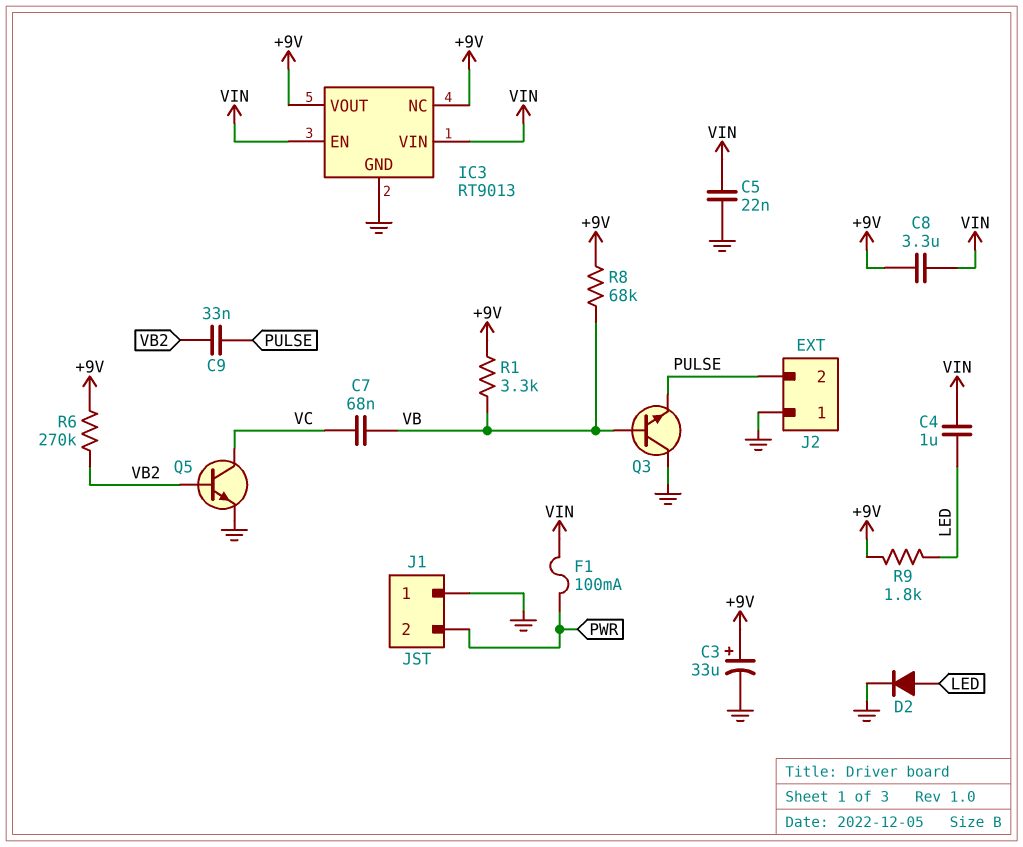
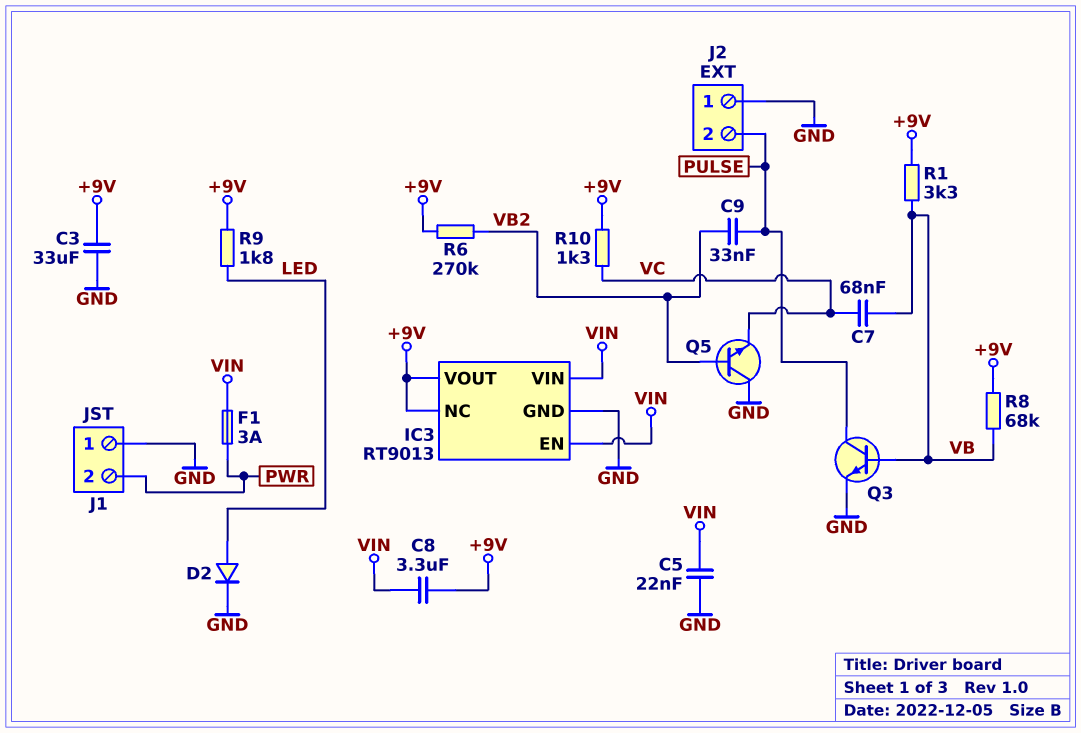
C3: 33uF (plus +9V, minus GND) -> 33uF (+9V, GND)
C4: 1uF (LED, VIN) -> none
F1: 100mA (PWR, VIN) -> 3A (PWR, VIN)
Q3: NPN (B VB, C GND, E PULSE) -> NPN (B VB, C PULSE, E GND)
Q5: NPN (B VB2, C VC, E GND) -> NPN (B VB2, C GND, E VC)
R10: none -> 1.3k (+9V, VC)

